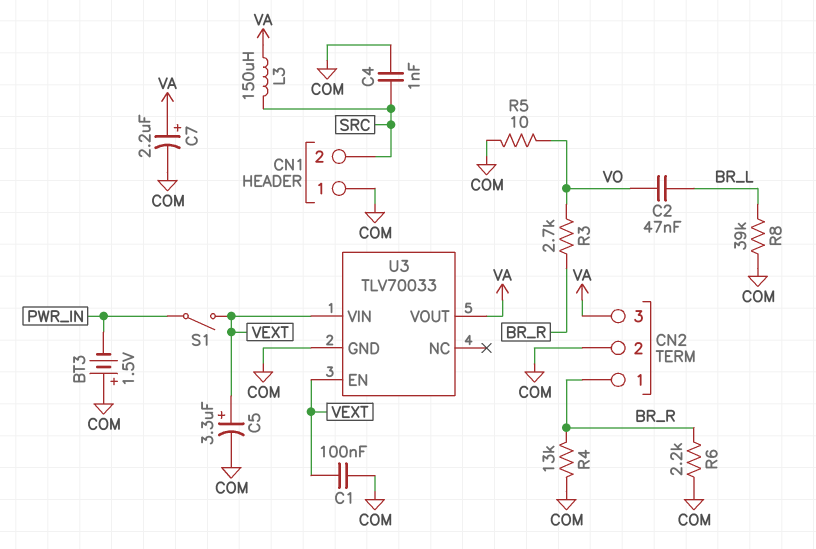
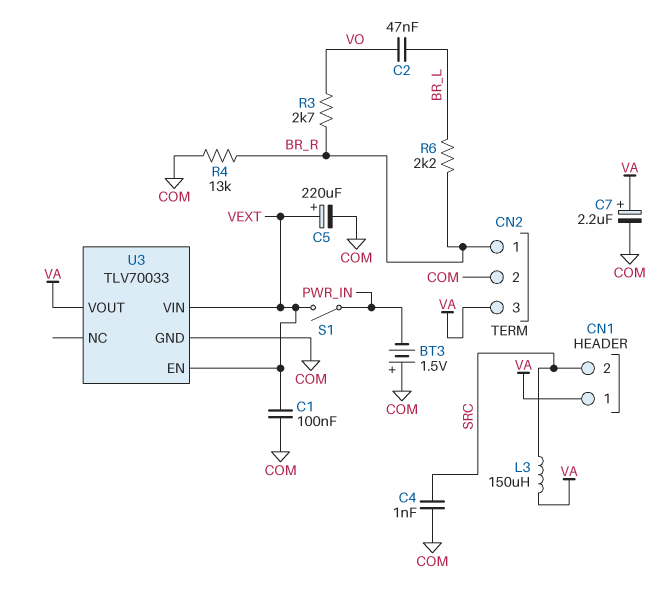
C5: 3.3uF (plus VEXT, minus COM) -> 220uF (plus VEXT, minus COM)
CN1 pin 1: COM -> VA
R5: 10 (COM, VO) -> none
R6: 2.2k (BR_R, COM) -> 2.2k (BR_L, BR_R)
R8: 39k (BR_L, COM) -> none

